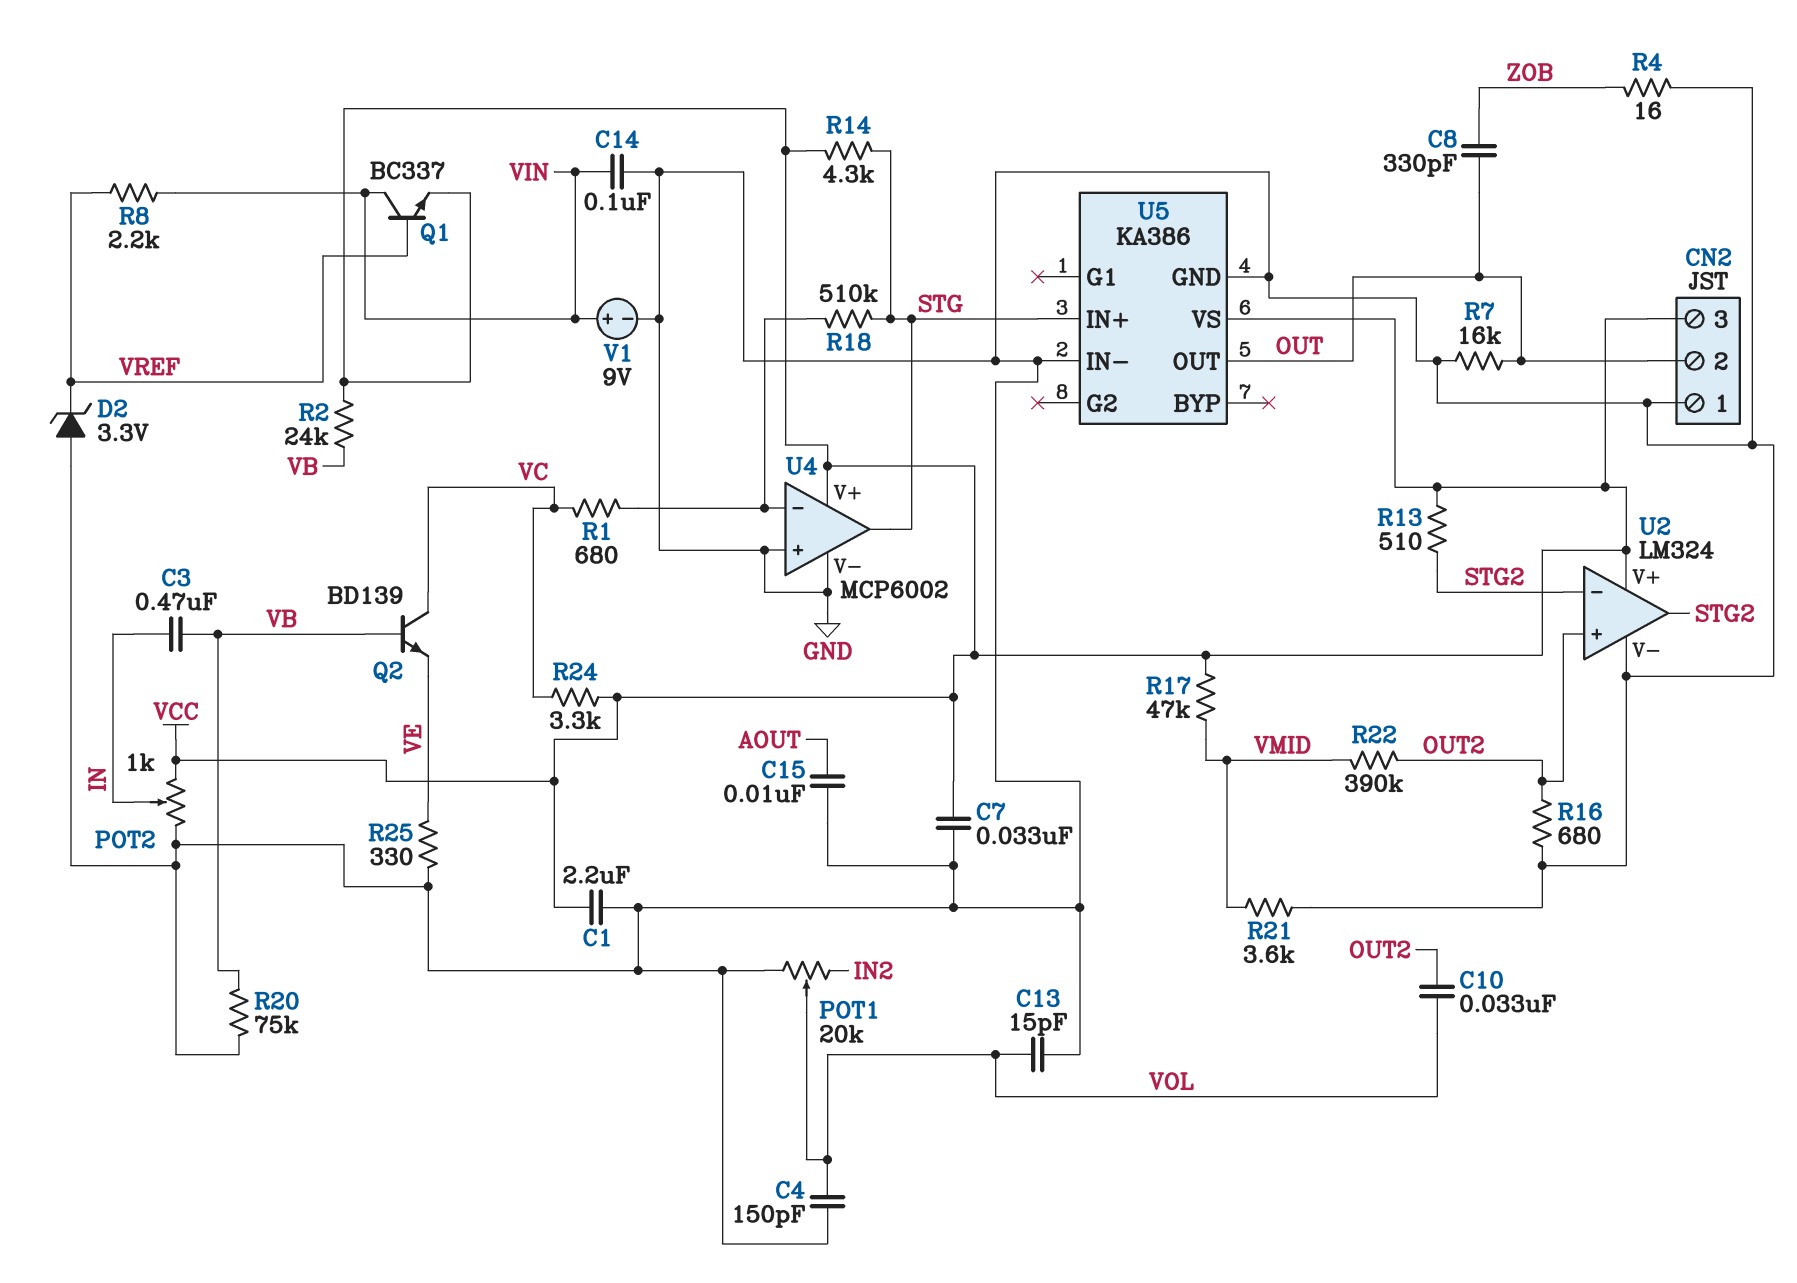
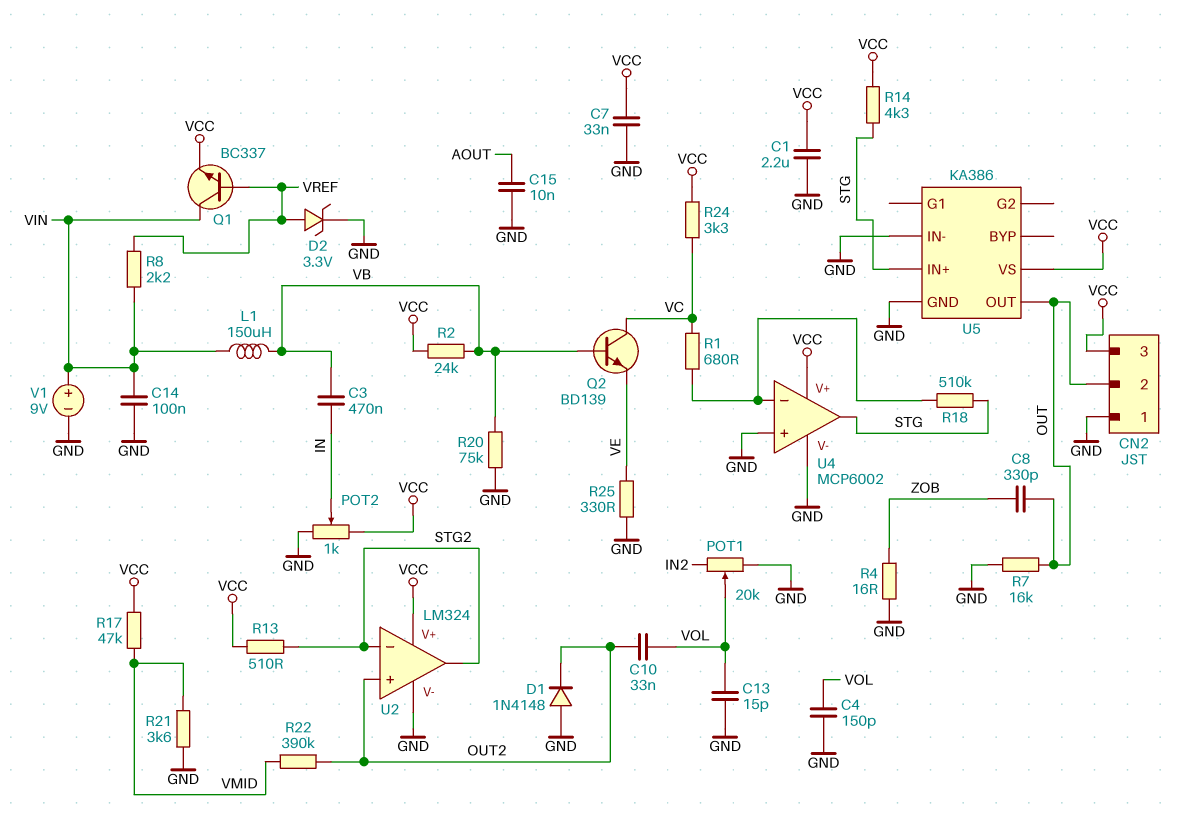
D1: none -> diode 1N4148 (A GND, K OUT2)
D2: zener 3.3V (A GND, K VREF) -> zener 3.3V (A VREF, K GND)
L1: none -> 150uH (VB, VIN)
R16: 680 (GND, OUT2) -> none

